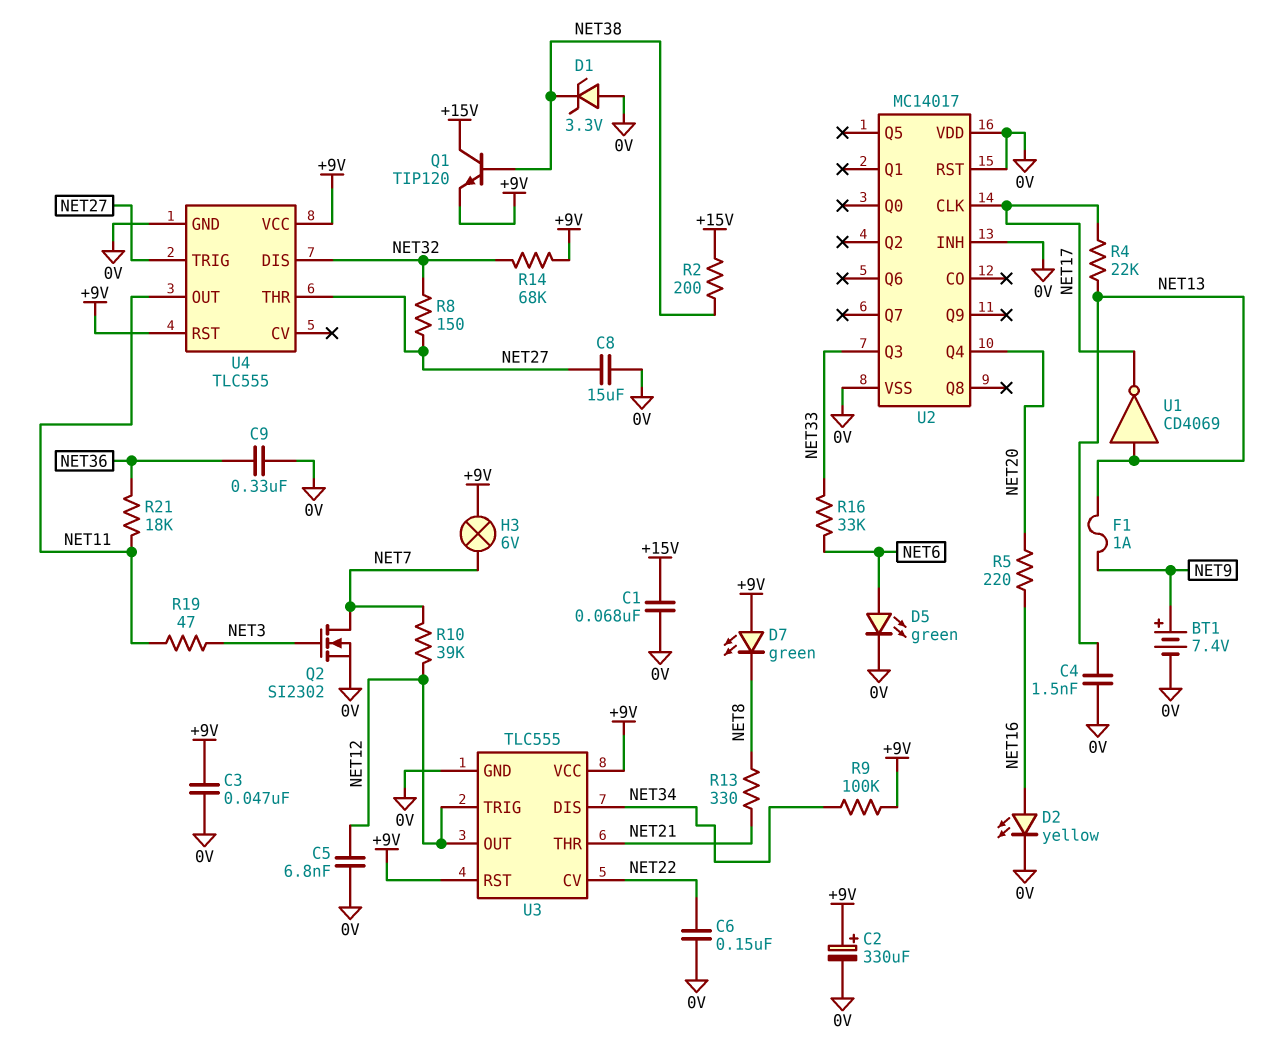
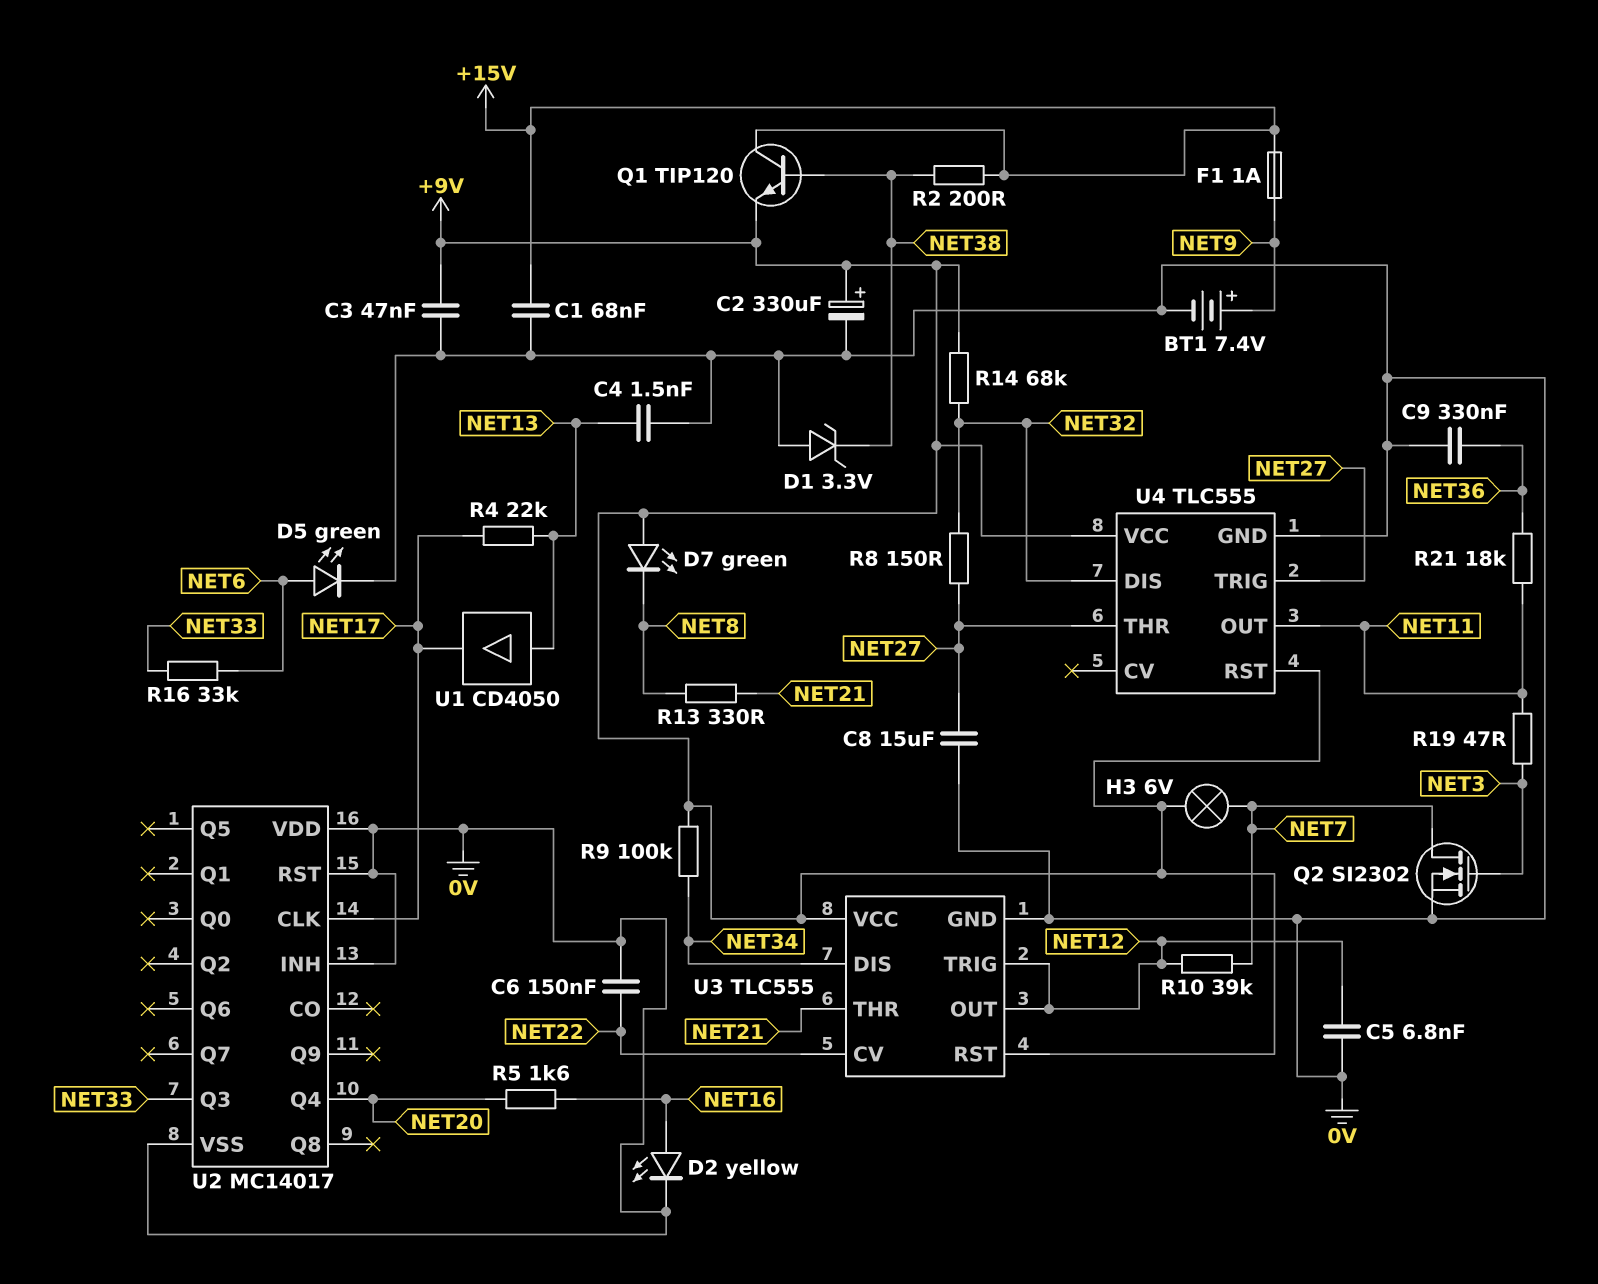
F1: 1A (NET9, NET13) -> 1A (+15V, NET9)
R5: 220 (NET16, NET20) -> 1.6k (NET16, NET20)
U1: NOT CD4069 (in NET13, out NET17) -> buffer CD4050 (in NET13, out NET17)

